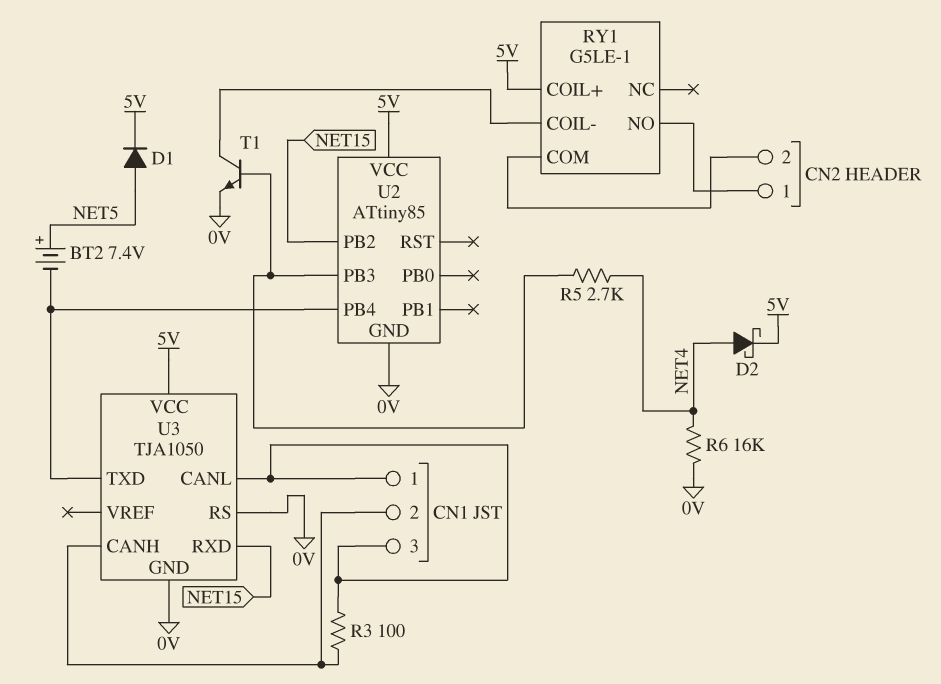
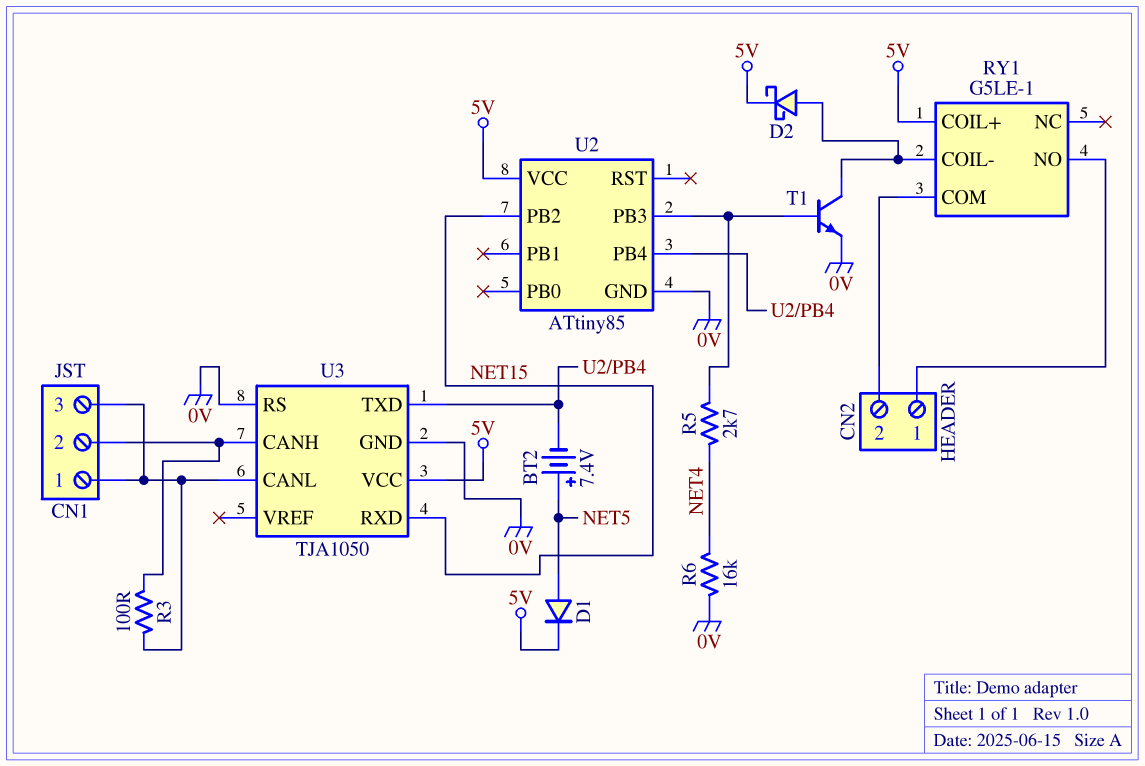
D2: schottky (A NET4, K 5V) -> schottky (A RY1/COIL-, K 5V)

